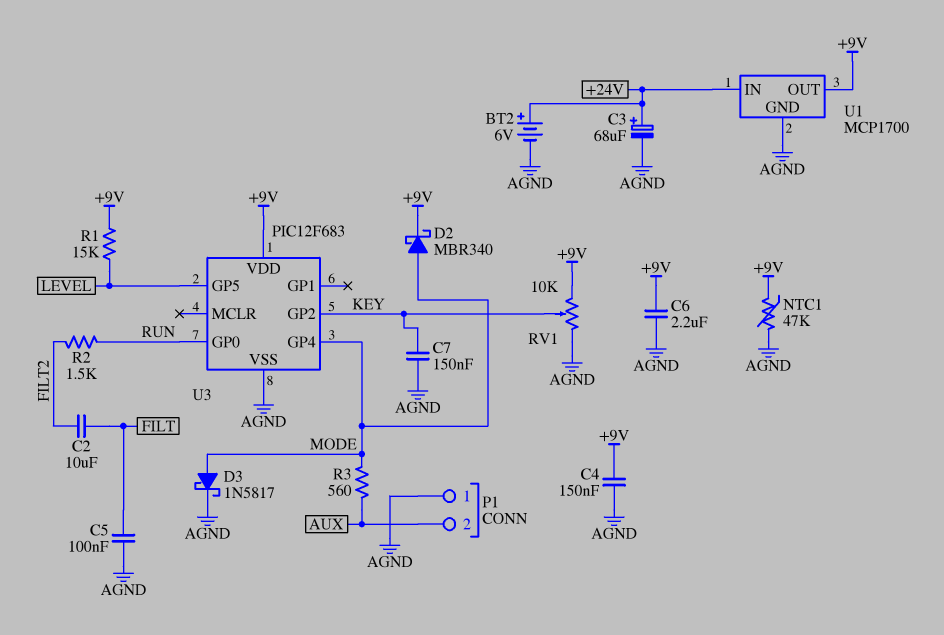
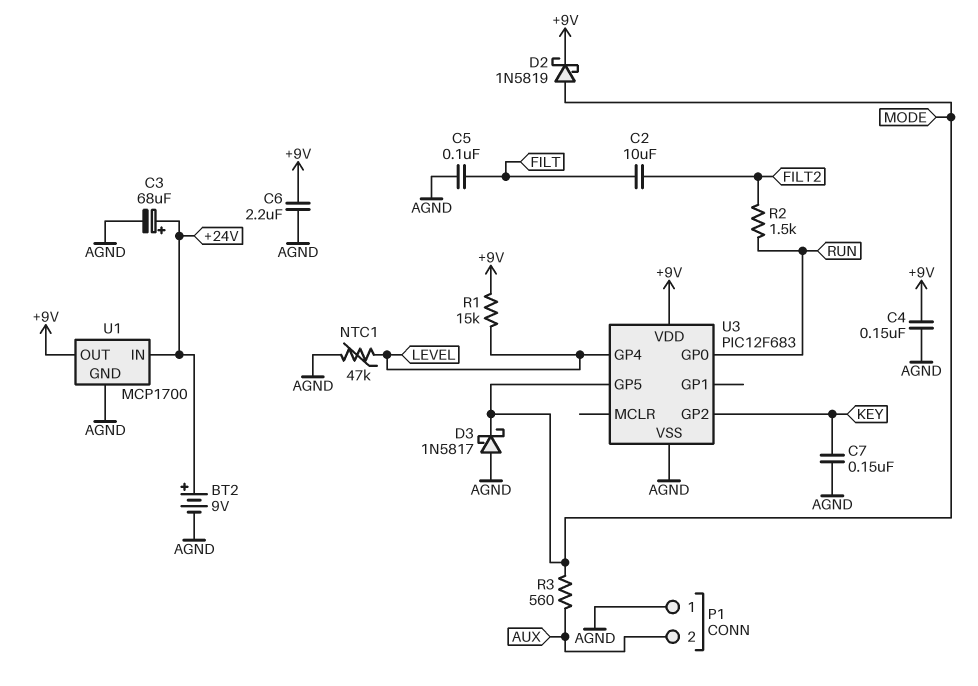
BT2: 6V (plus +24V, minus AGND) -> 9V (plus +24V, minus AGND)
D2: schottky MBR340 (A MODE, K +9V) -> schottky 1N5819 (A MODE, K +9V)
D3: schottky 1N5817 (A MODE, K AGND) -> schottky 1N5817 (A AGND, K MODE)
NTC1: 47k (+9V, AGND) -> 47k (AGND, LEVEL)
RV1: 10k (+9V, AGND, wiper KEY) -> none
U3 pin GP4: MODE -> LEVEL
U3 pin GP5: LEVEL -> MODE

